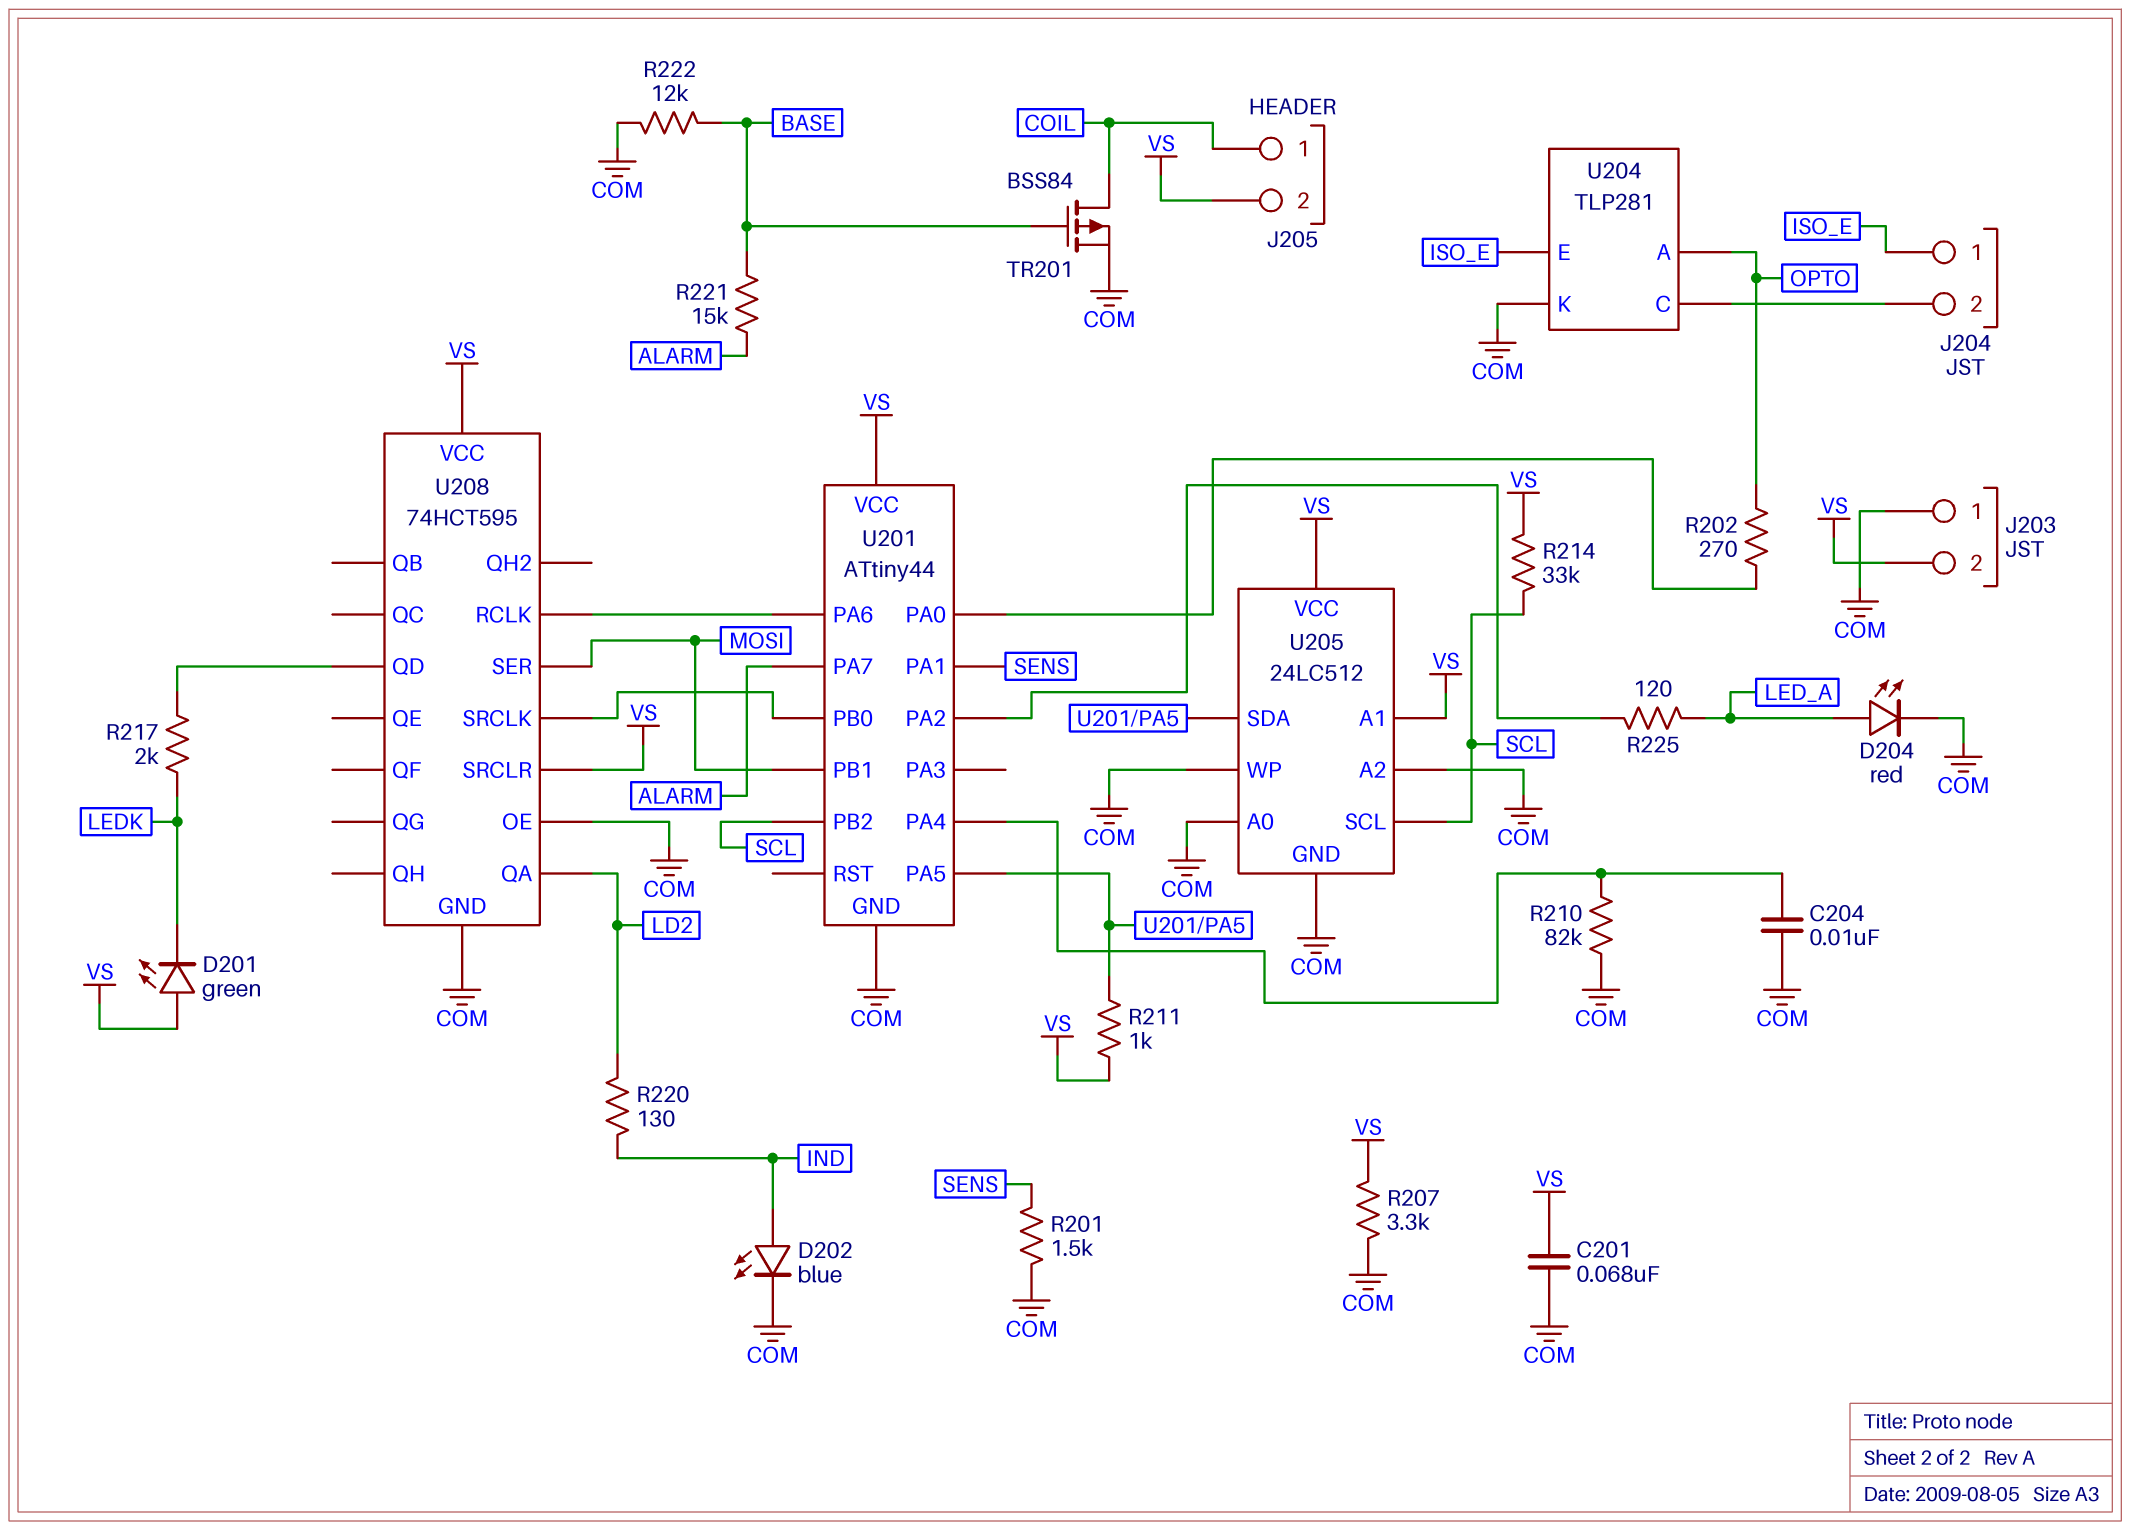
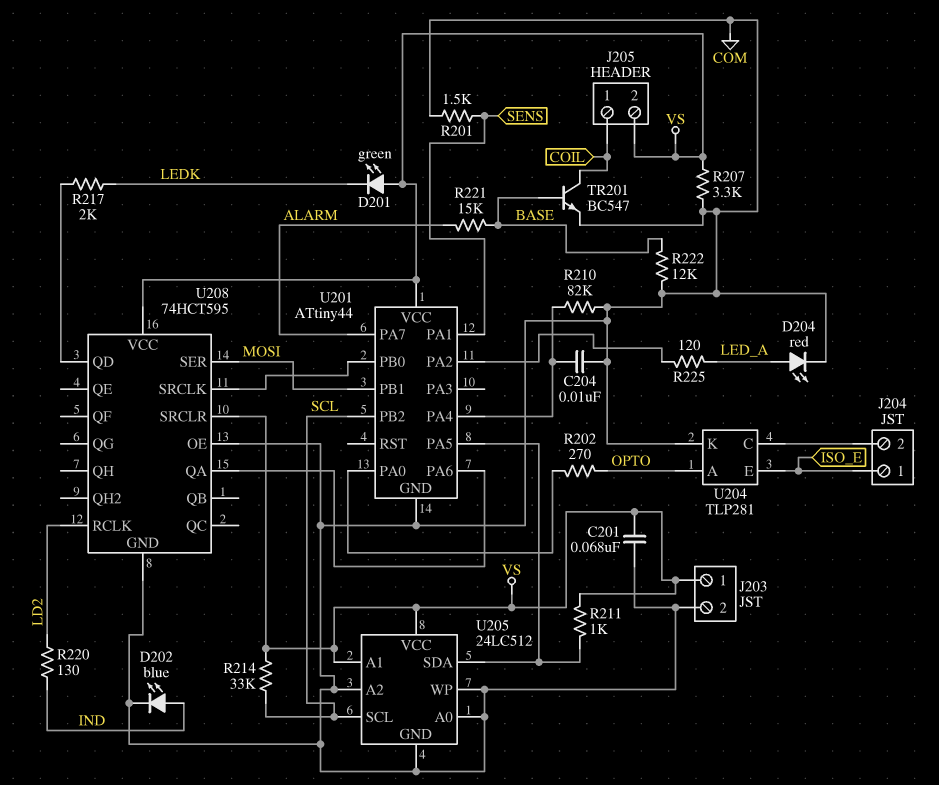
J203 pin 1: COM -> VS
J203 pin 2: VS -> COM
TR201: PMOS BSS84 (G BASE, D COIL, S COM) -> NPN BC547 (B BASE, C COIL, E COM)
U208 pin QA: LD2 -> U201/PA6
U208 pin RCLK: U201/PA6 -> LD2

